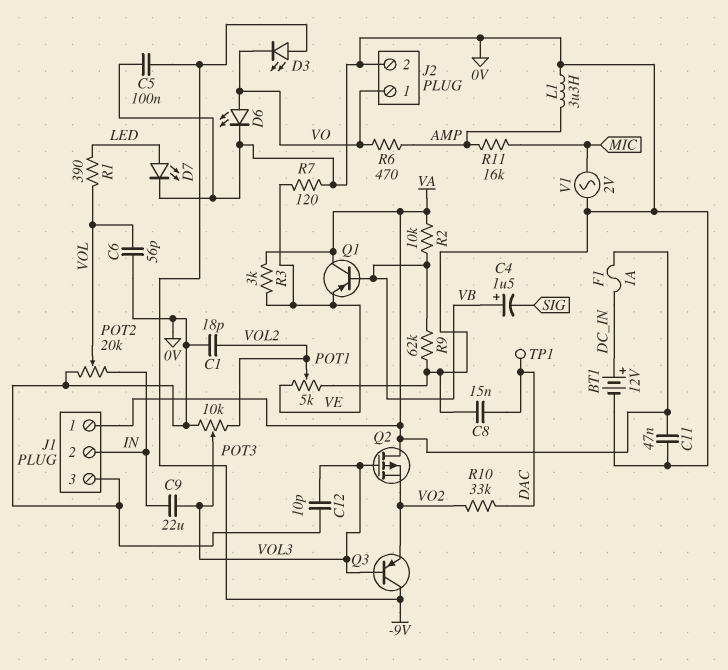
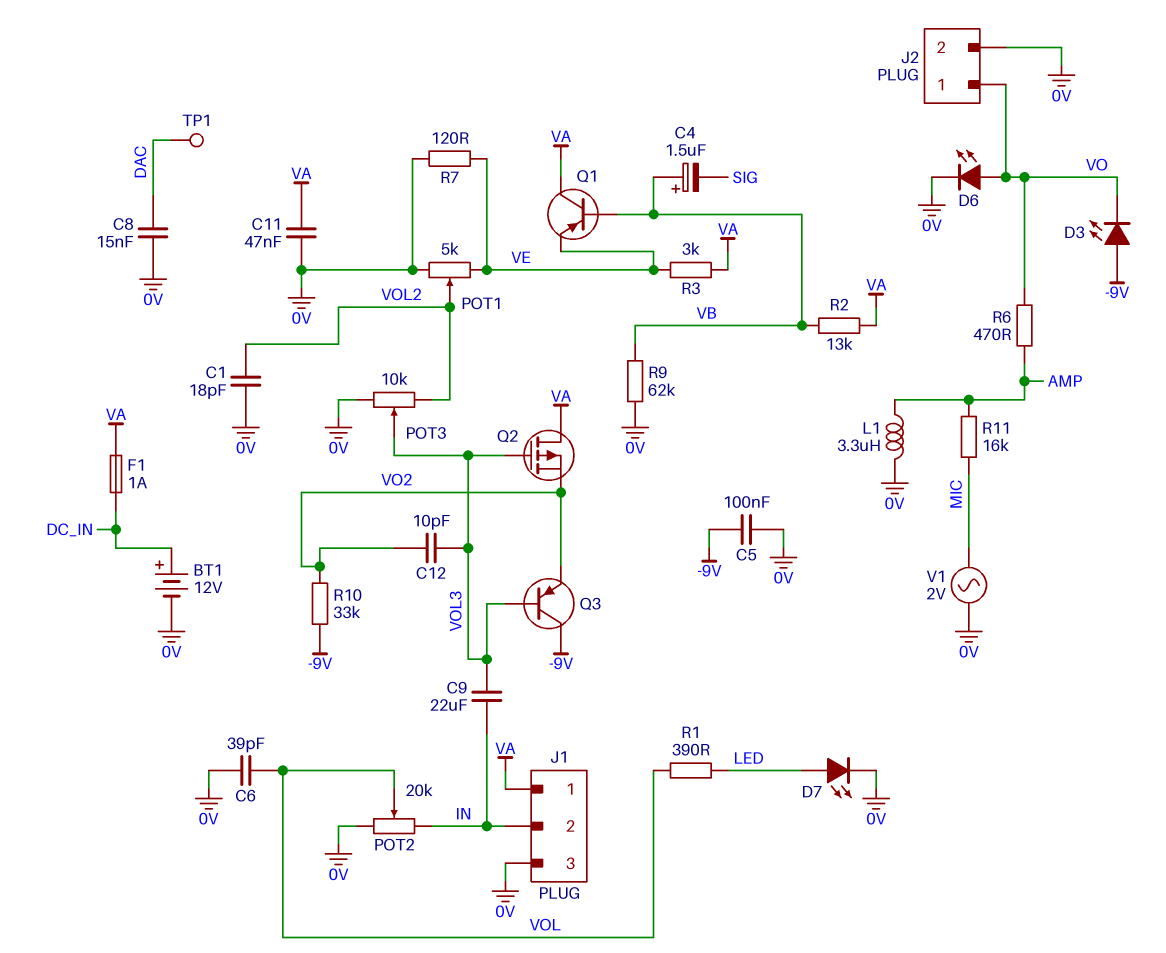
C6: 56pF (0V, VOL) -> 39pF (0V, VOL)
C12: 10pF (0V, VOL3) -> 10pF (VO2, VOL3)
R2: 10k (VA, VB) -> 13k (VA, VB)
R10: 33k (DAC, VO2) -> 33k (-9V, VO2)

